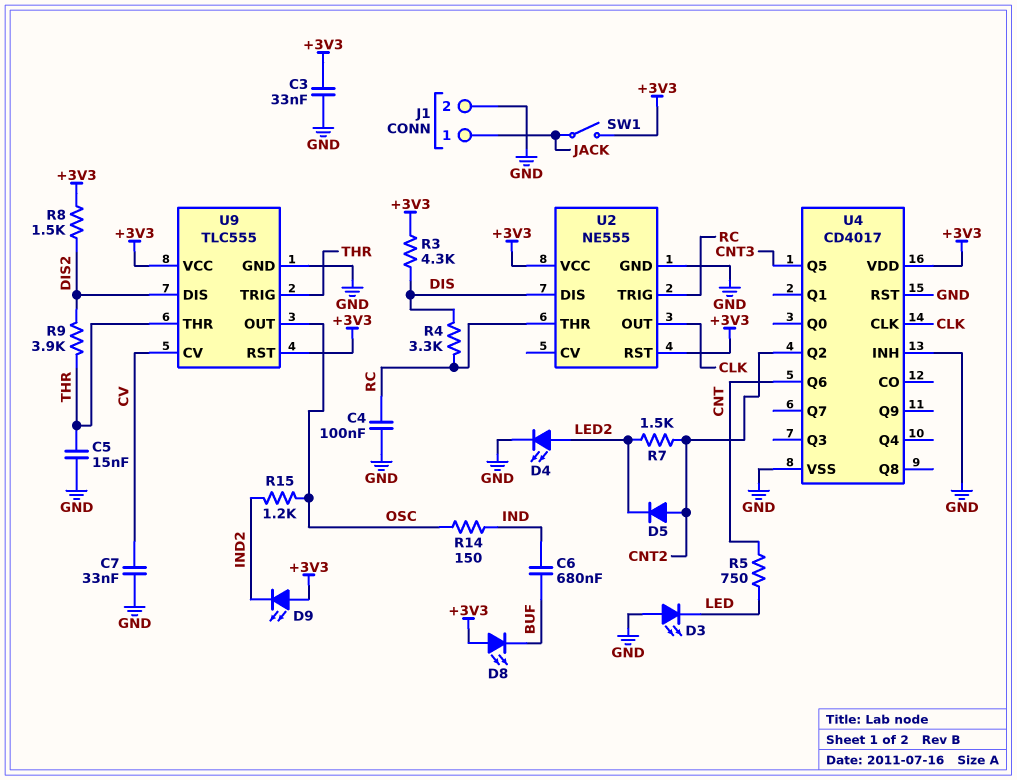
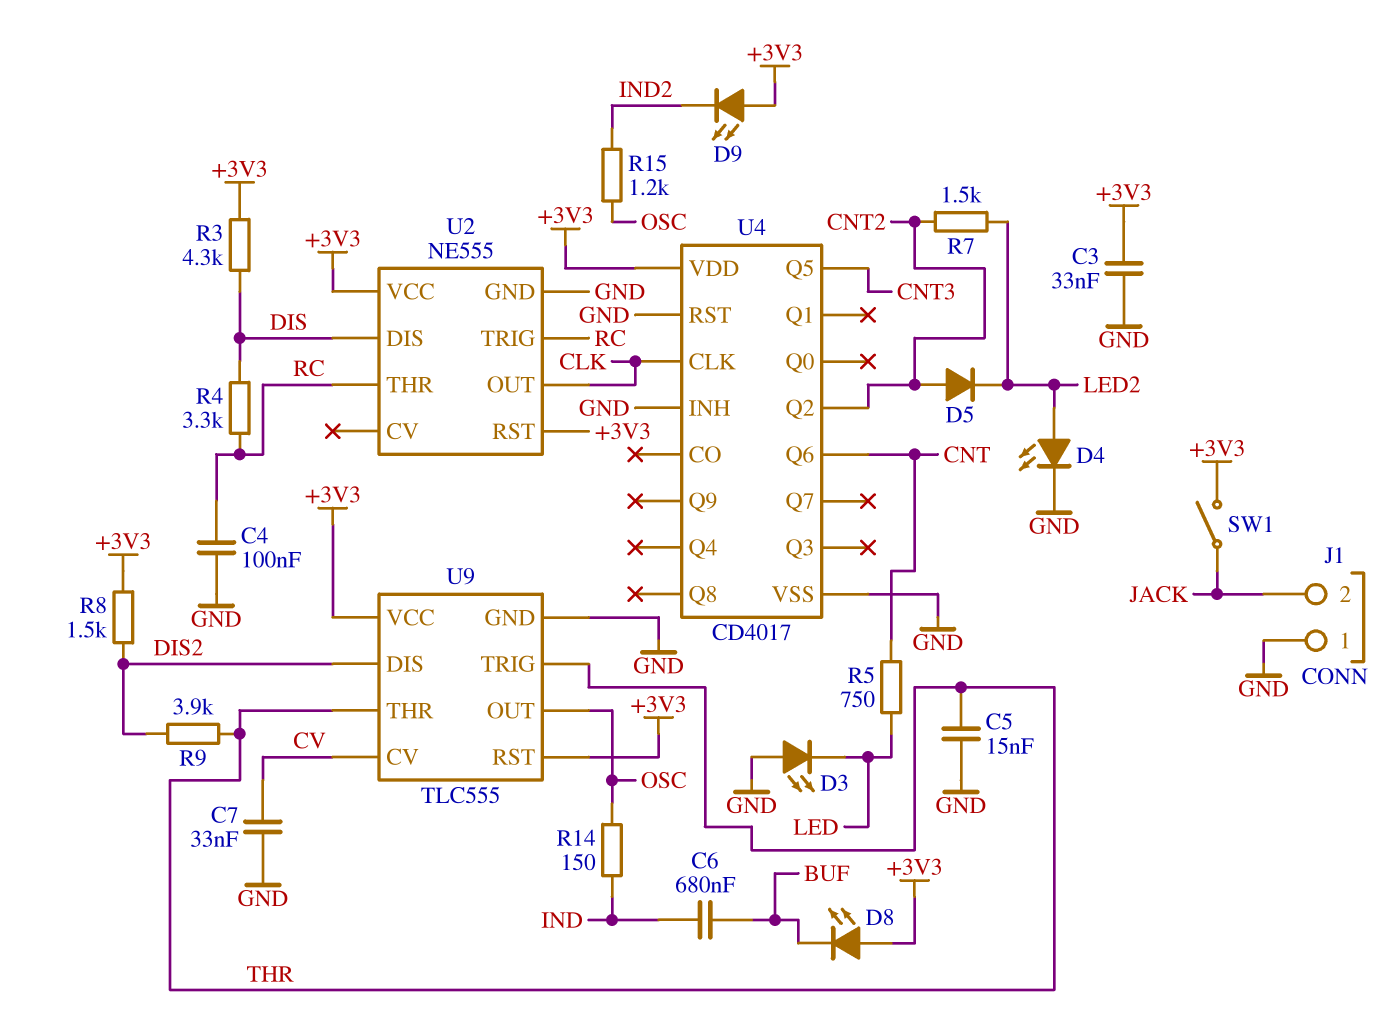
J1 pin 1: JACK -> GND
J1 pin 2: GND -> JACK

